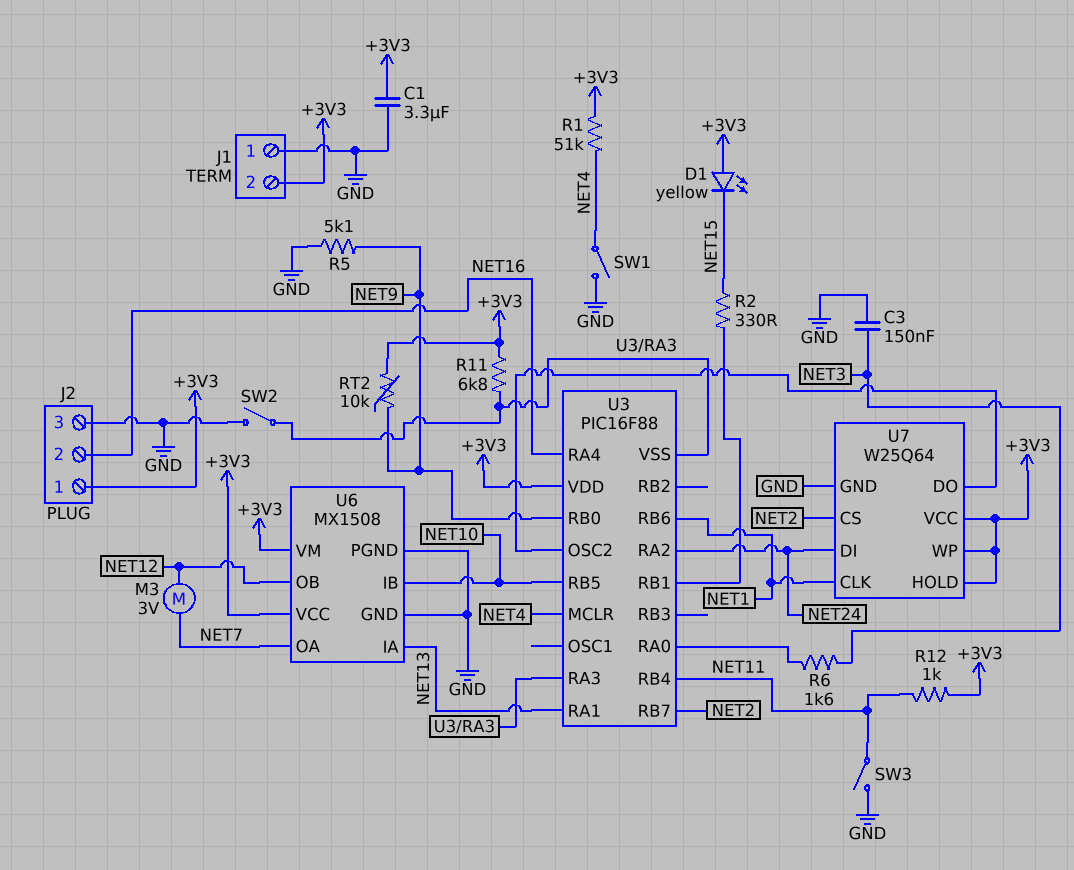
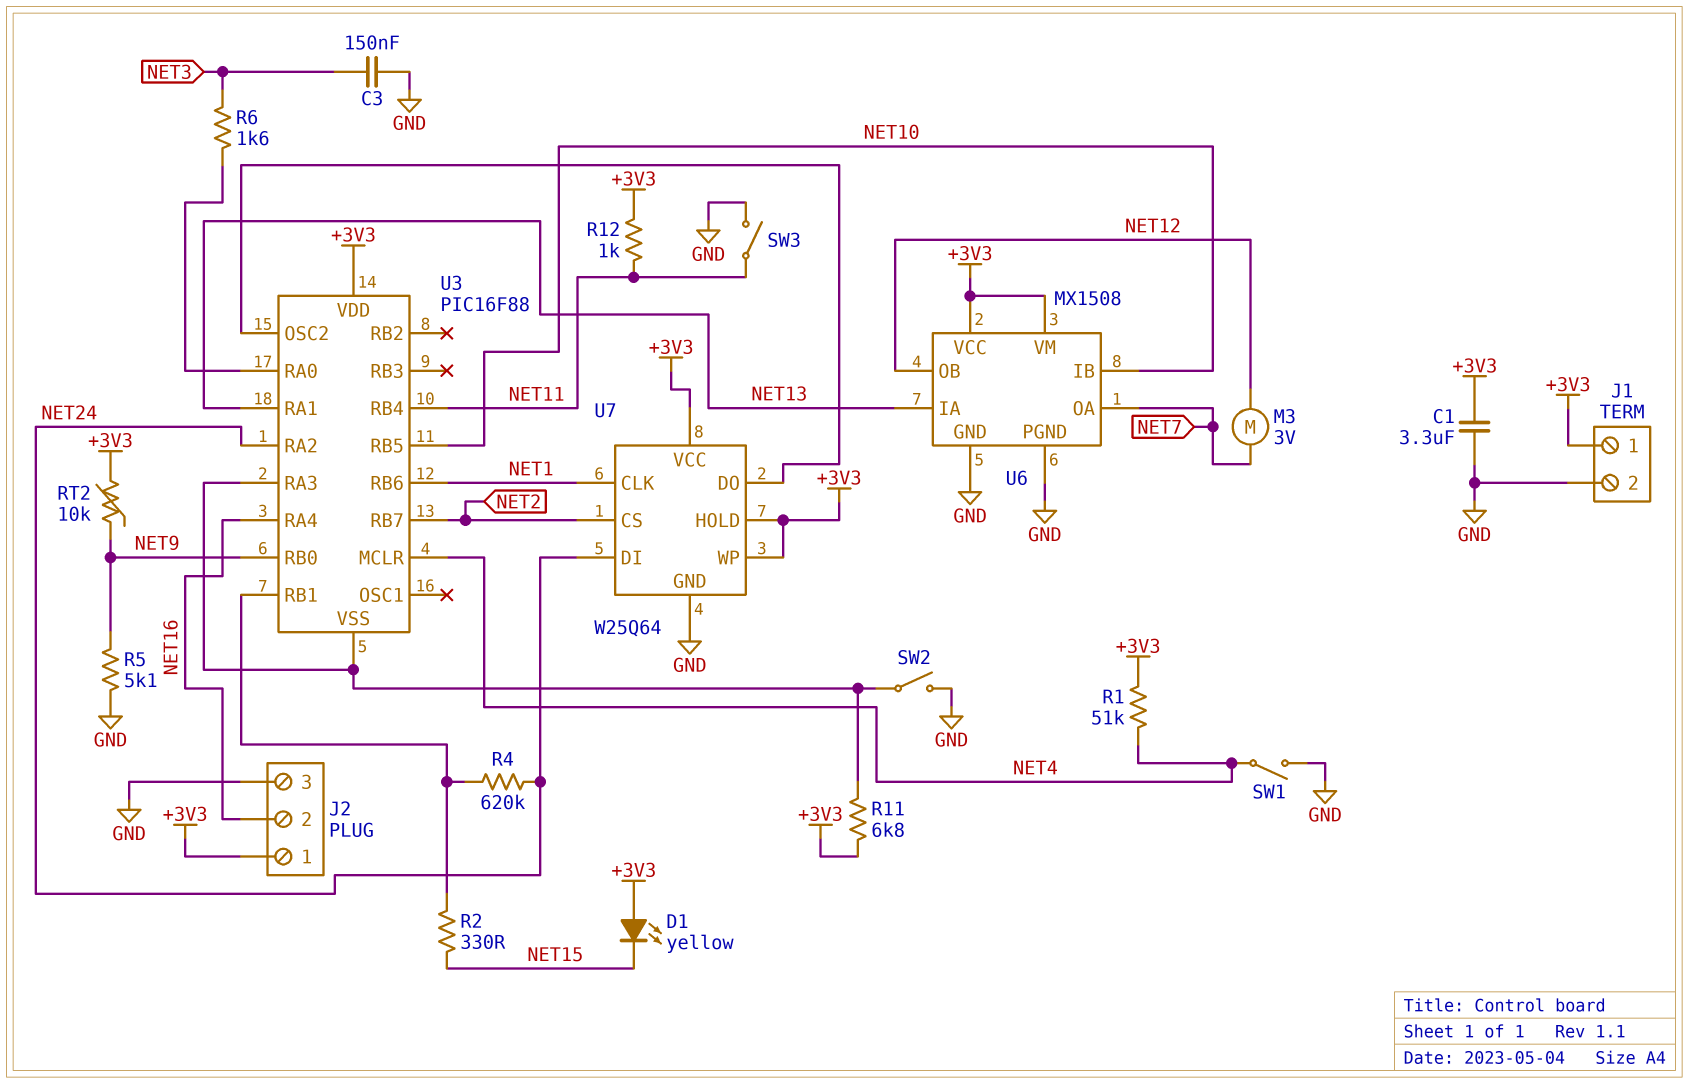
J1 pin 1: GND -> +3V3
J1 pin 2: +3V3 -> GND
R4: none -> 620k (NET24, U3/RB1)

